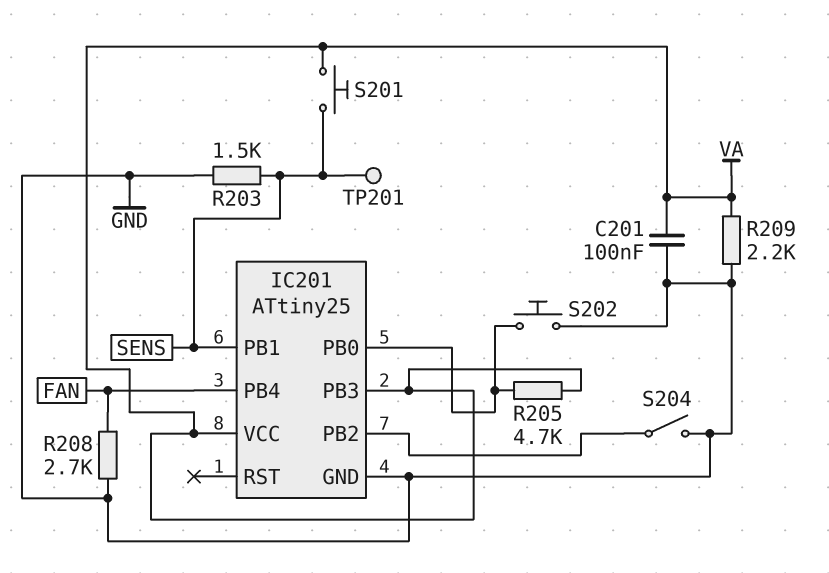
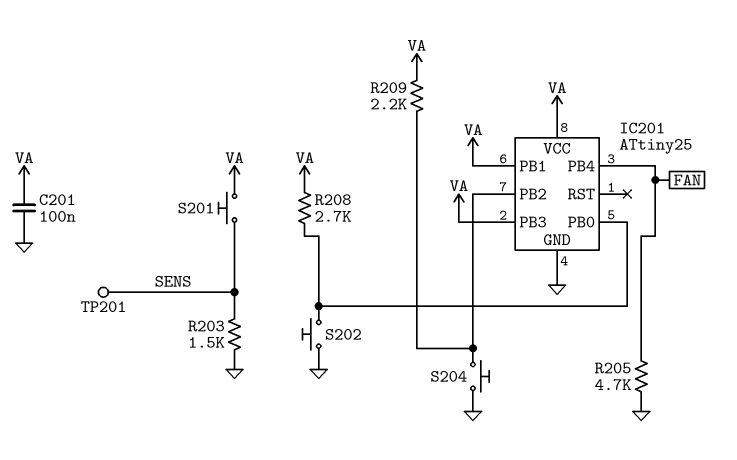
IC201 pin PB1: SENS -> VA
R205: 4.7k (IC201/PB0, VA) -> 4.7k (FAN, GND)
R208: 2.7k (FAN, GND) -> 2.7k (IC201/PB0, VA)
R209: 2.2k (GND, VA) -> 2.2k (IC201/PB2, VA)
S204: switch (GND, IC201/PB2) -> button (GND, IC201/PB2)

